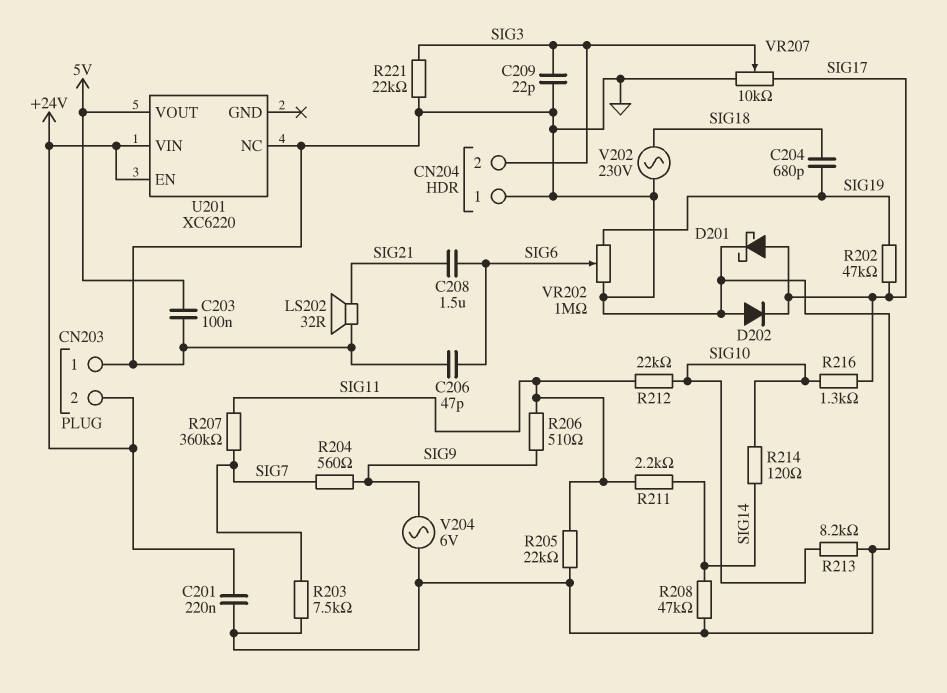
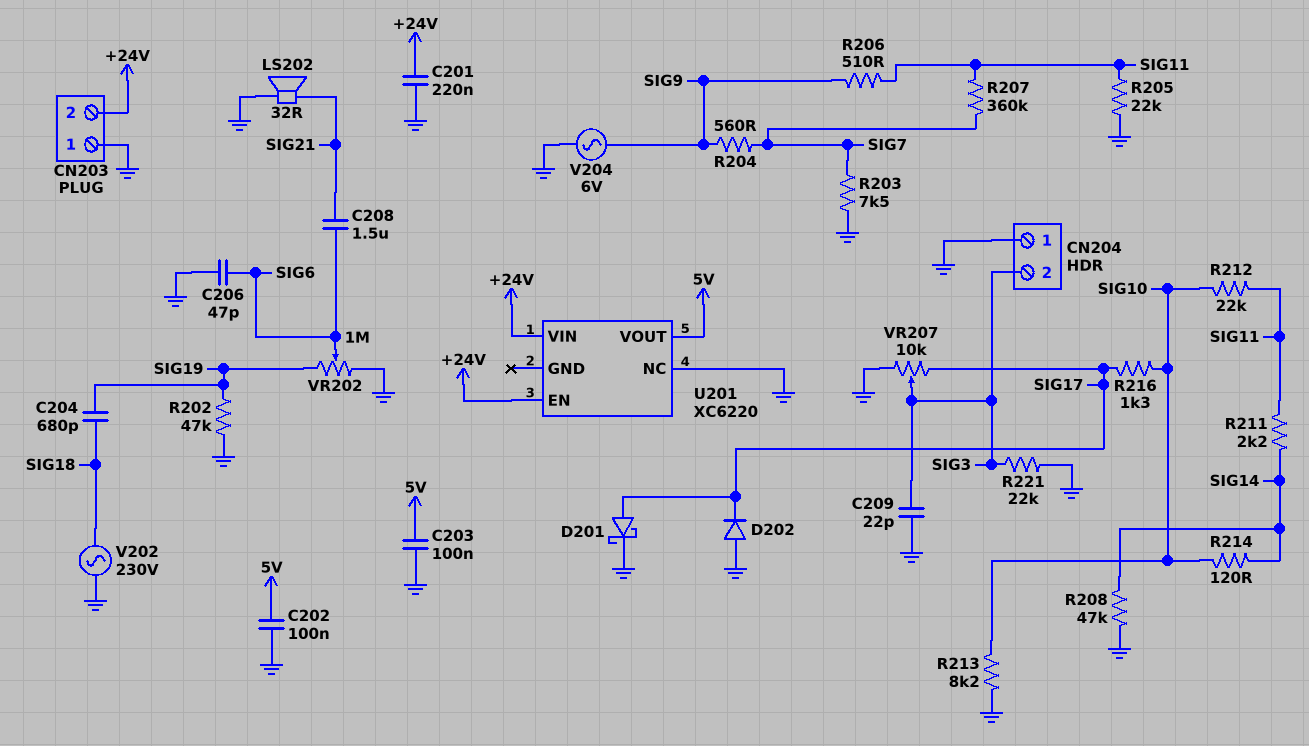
C202: none -> 100nF (5V, GND)
R202: 47k (SIG17, SIG19) -> 47k (GND, SIG19)

